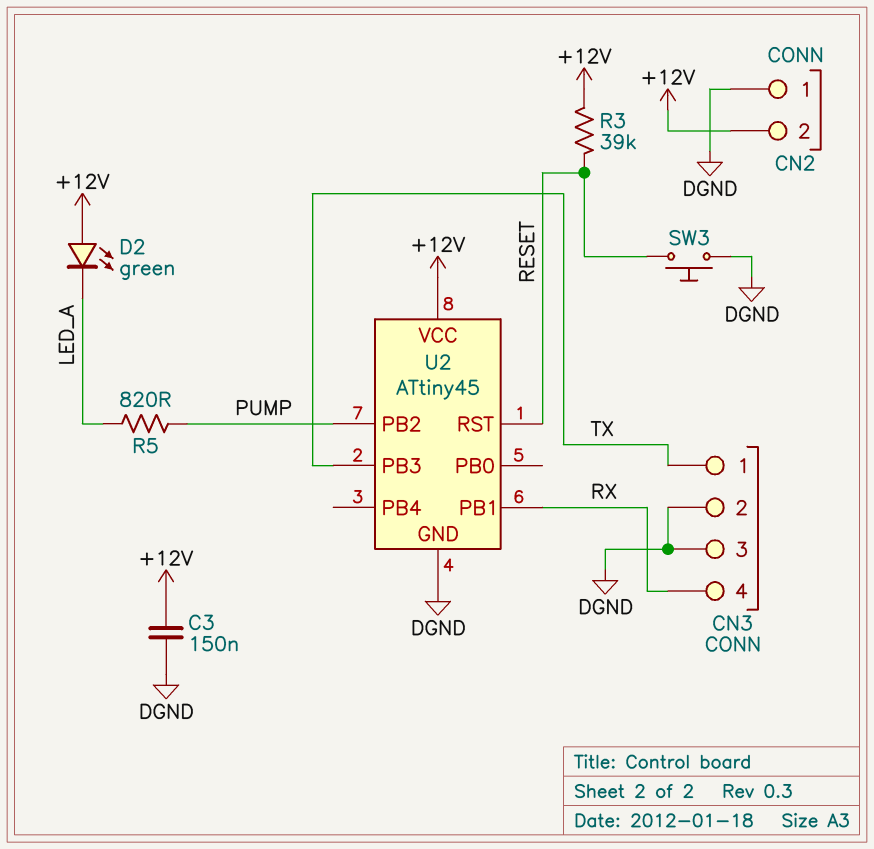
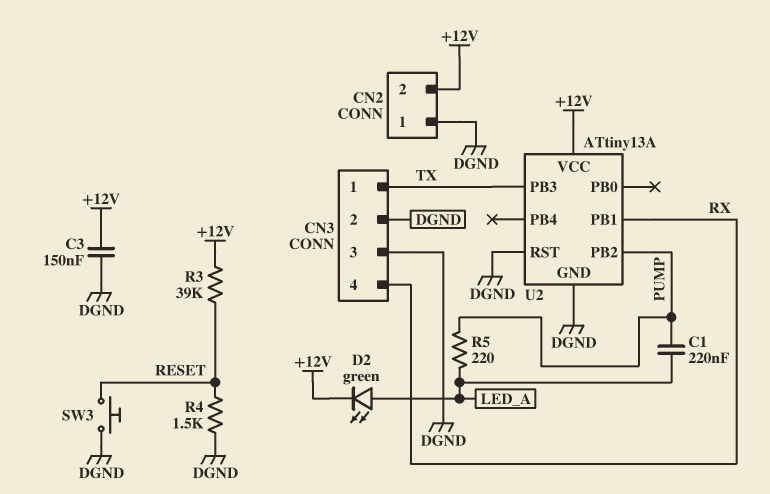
C1: none -> 220nF (LED_A, PUMP)
D2: LED green (A +12V, K LED_A) -> LED green (A LED_A, K +12V)
R4: none -> 1.5k (DGND, RESET)
R5: 820 (LED_A, PUMP) -> 220 (LED_A, PUMP)
U2: ATtiny45 -> ATtiny13A
U2 pin RST: RESET -> DGND

